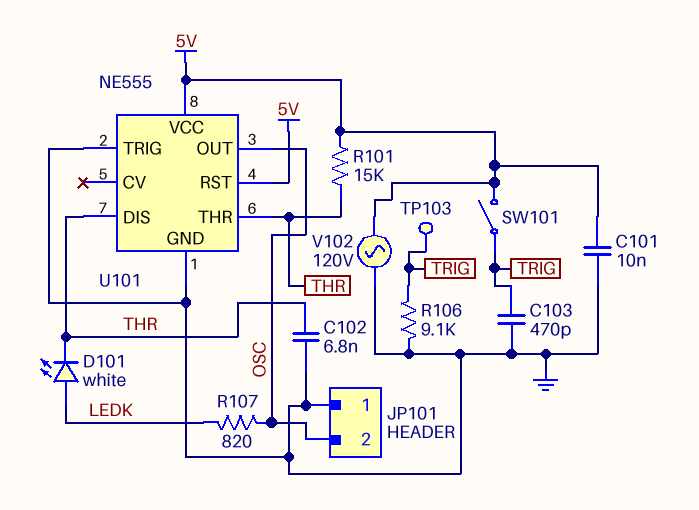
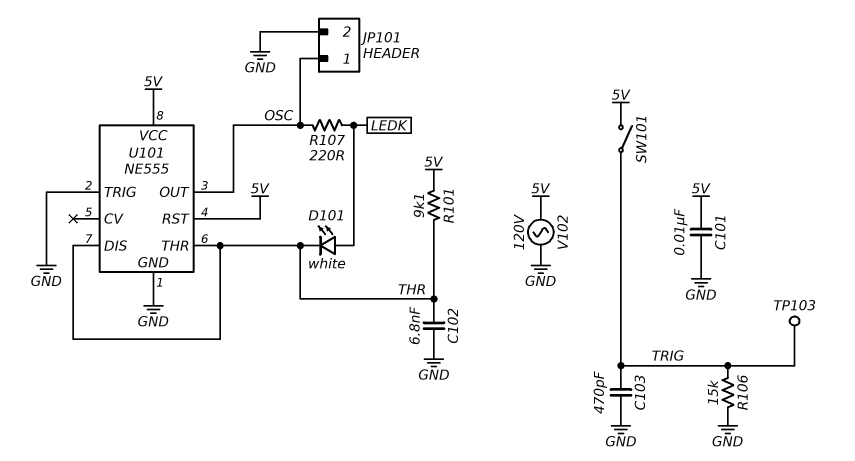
JP101 pin 1: GND -> OSC
JP101 pin 2: OSC -> GND
R101: 15k (5V, THR) -> 9.1k (5V, THR)
R106: 9.1k (GND, TRIG) -> 15k (GND, TRIG)
R107: 820 (LEDK, OSC) -> 220 (LEDK, OSC)

